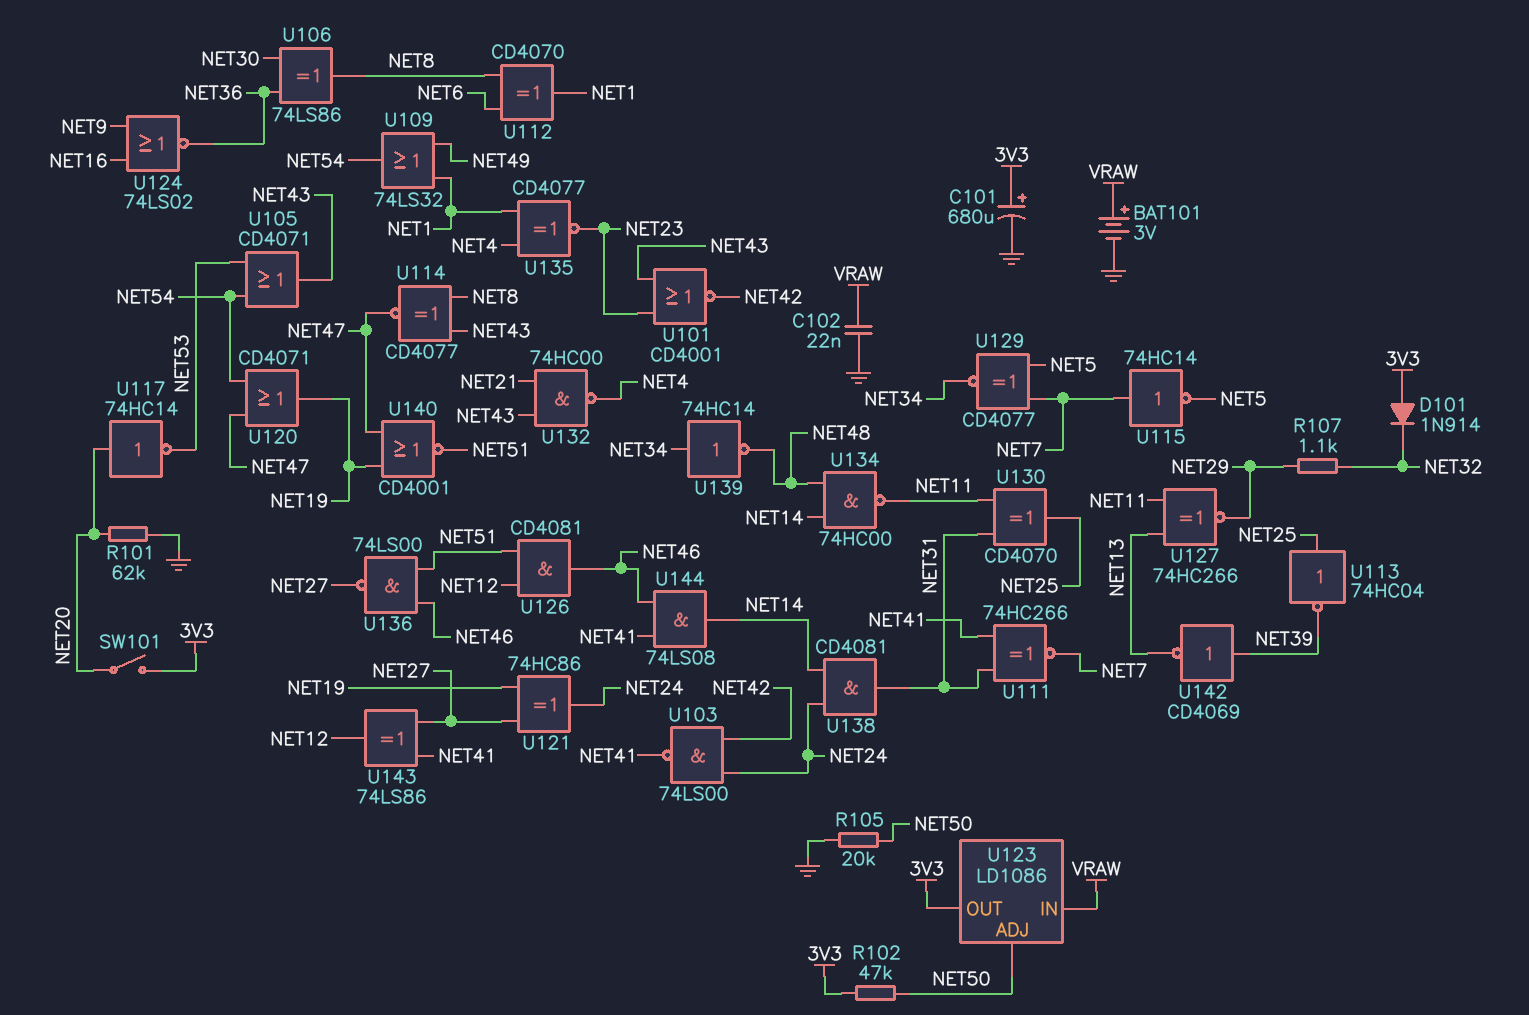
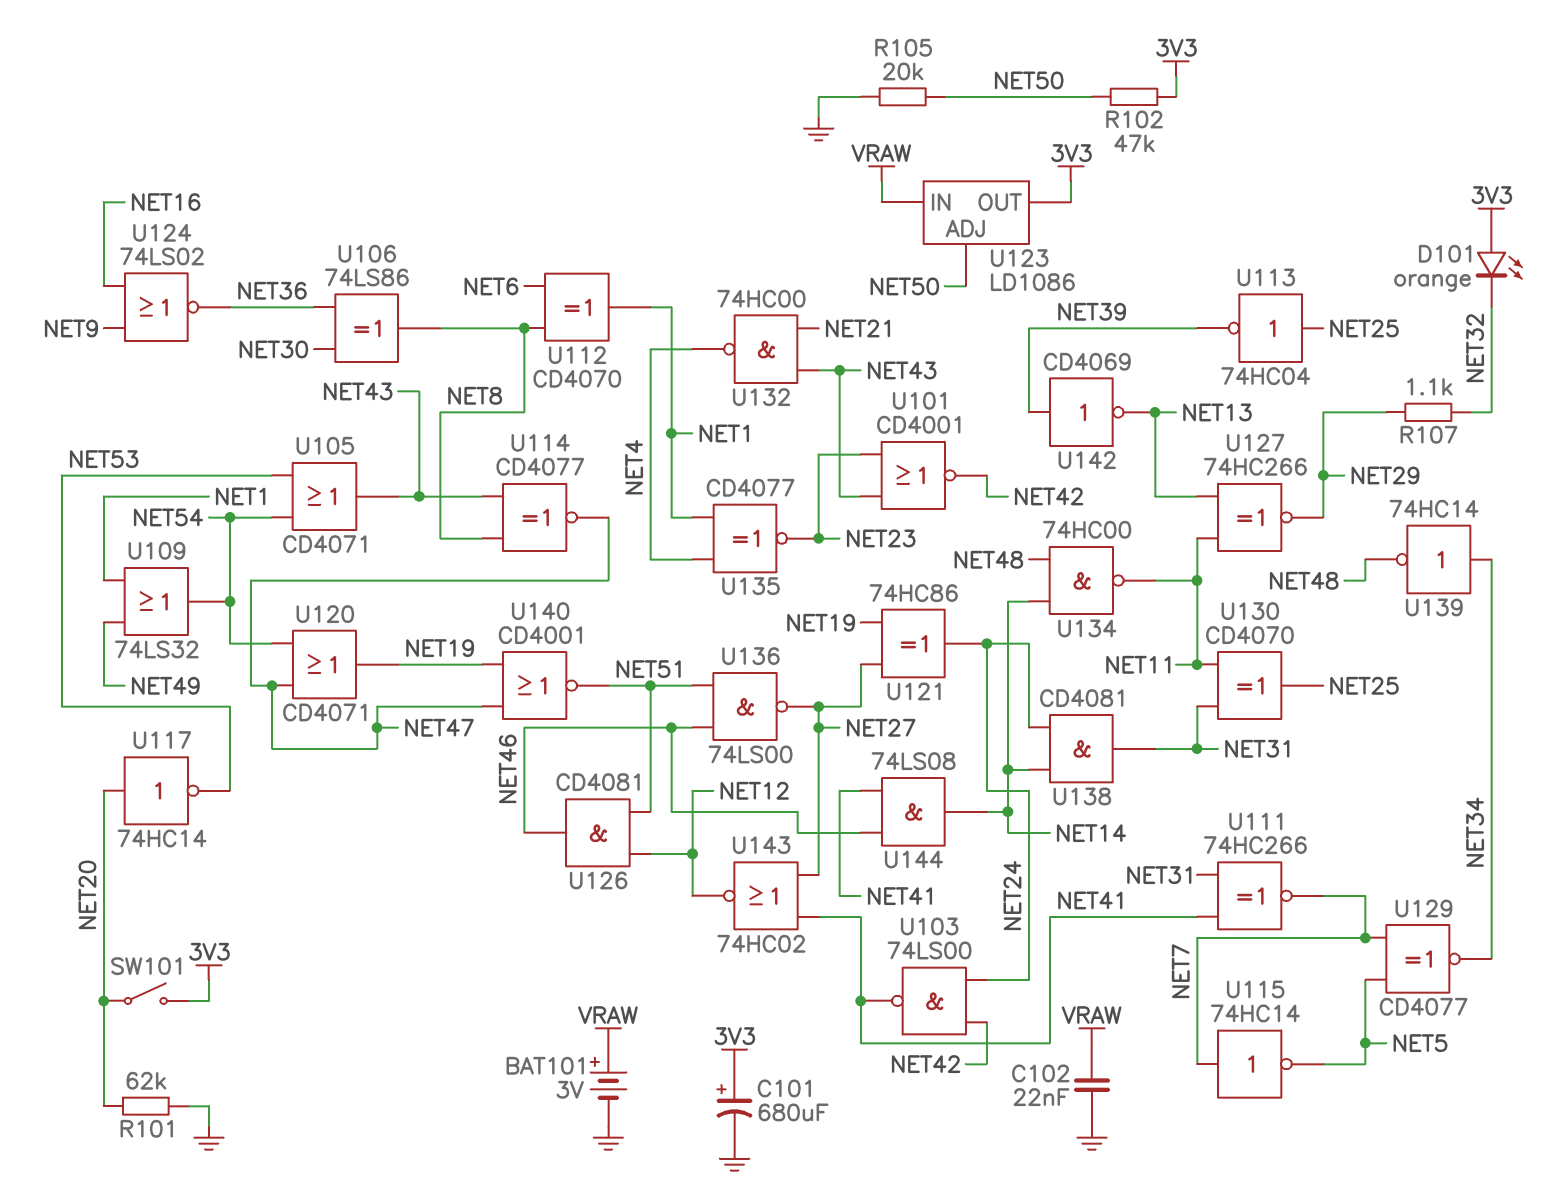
D101: diode 1N914 (A 3V3, K NET32) -> LED orange (A 3V3, K NET32)
U143: XOR 74LS86 (in NET27, in NET41, out NET12) -> NOR 74HC02 (in NET27, in NET41, out NET12)

